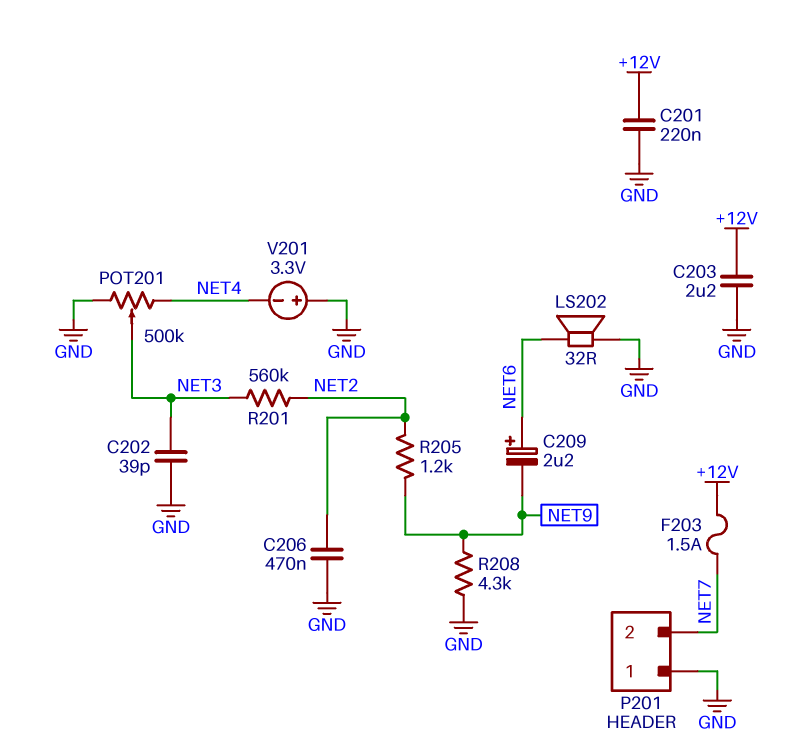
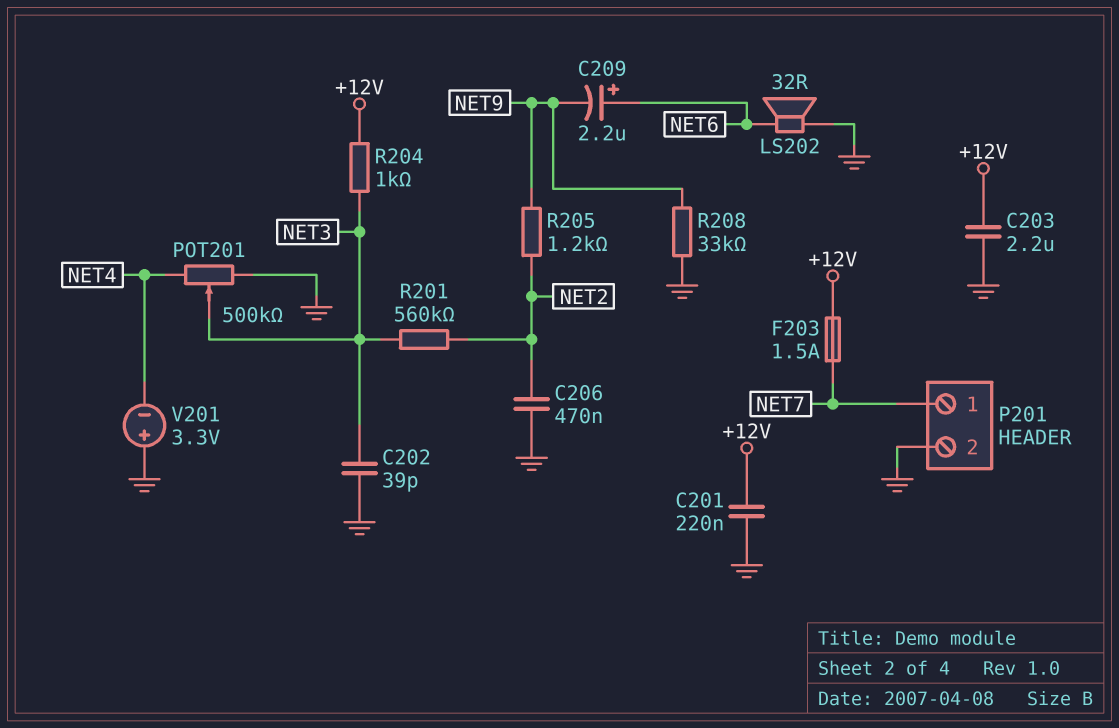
P201 pin 1: GND -> NET7
P201 pin 2: NET7 -> GND
R204: none -> 1k (+12V, NET3)
R208: 4.3k (GND, NET9) -> 33k (GND, NET9)

